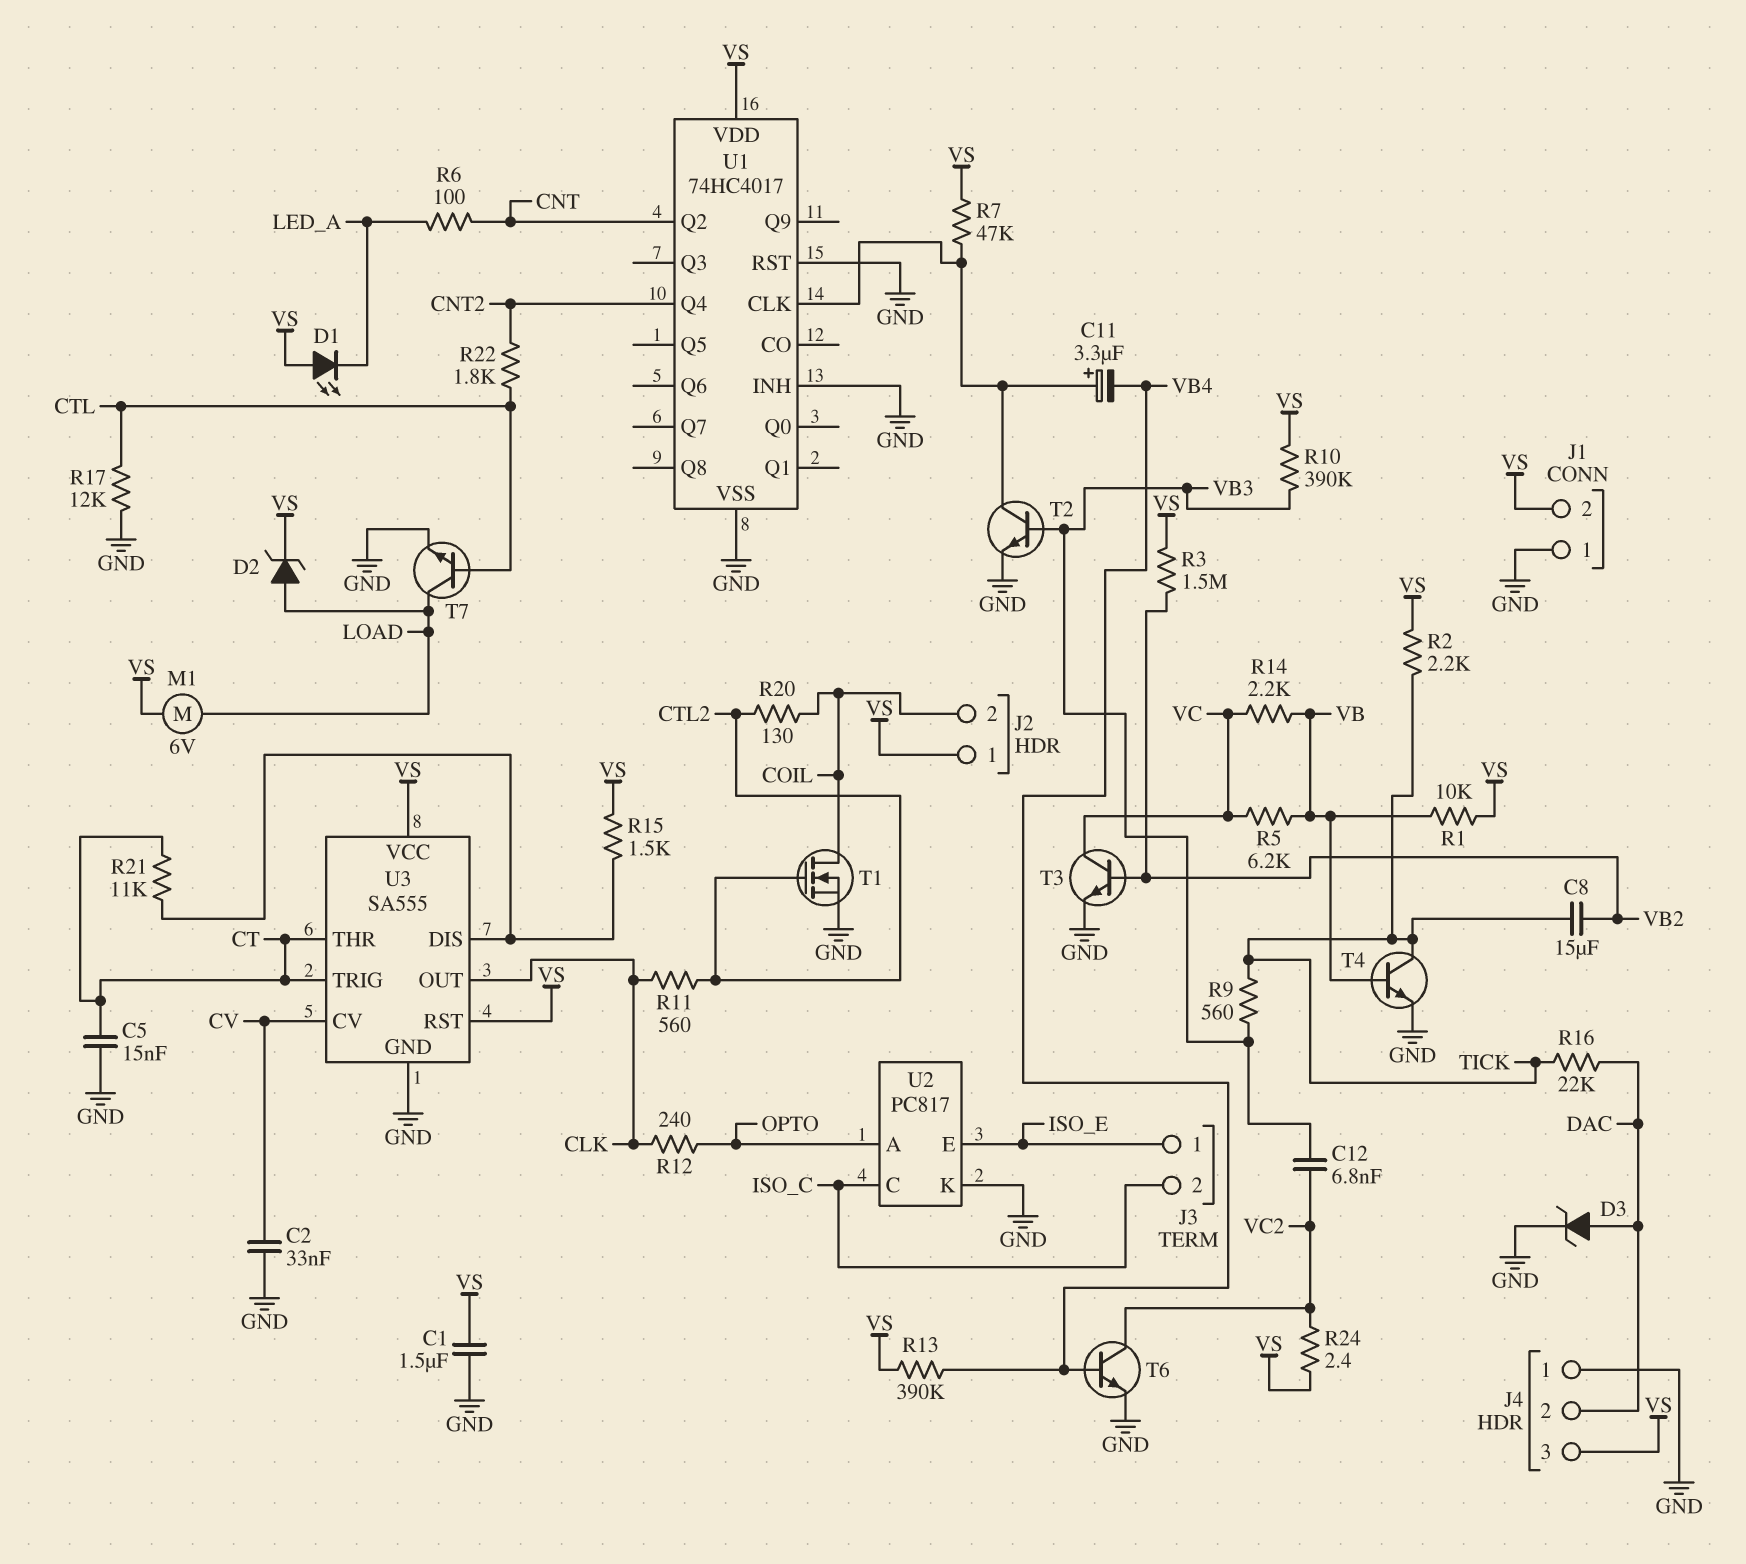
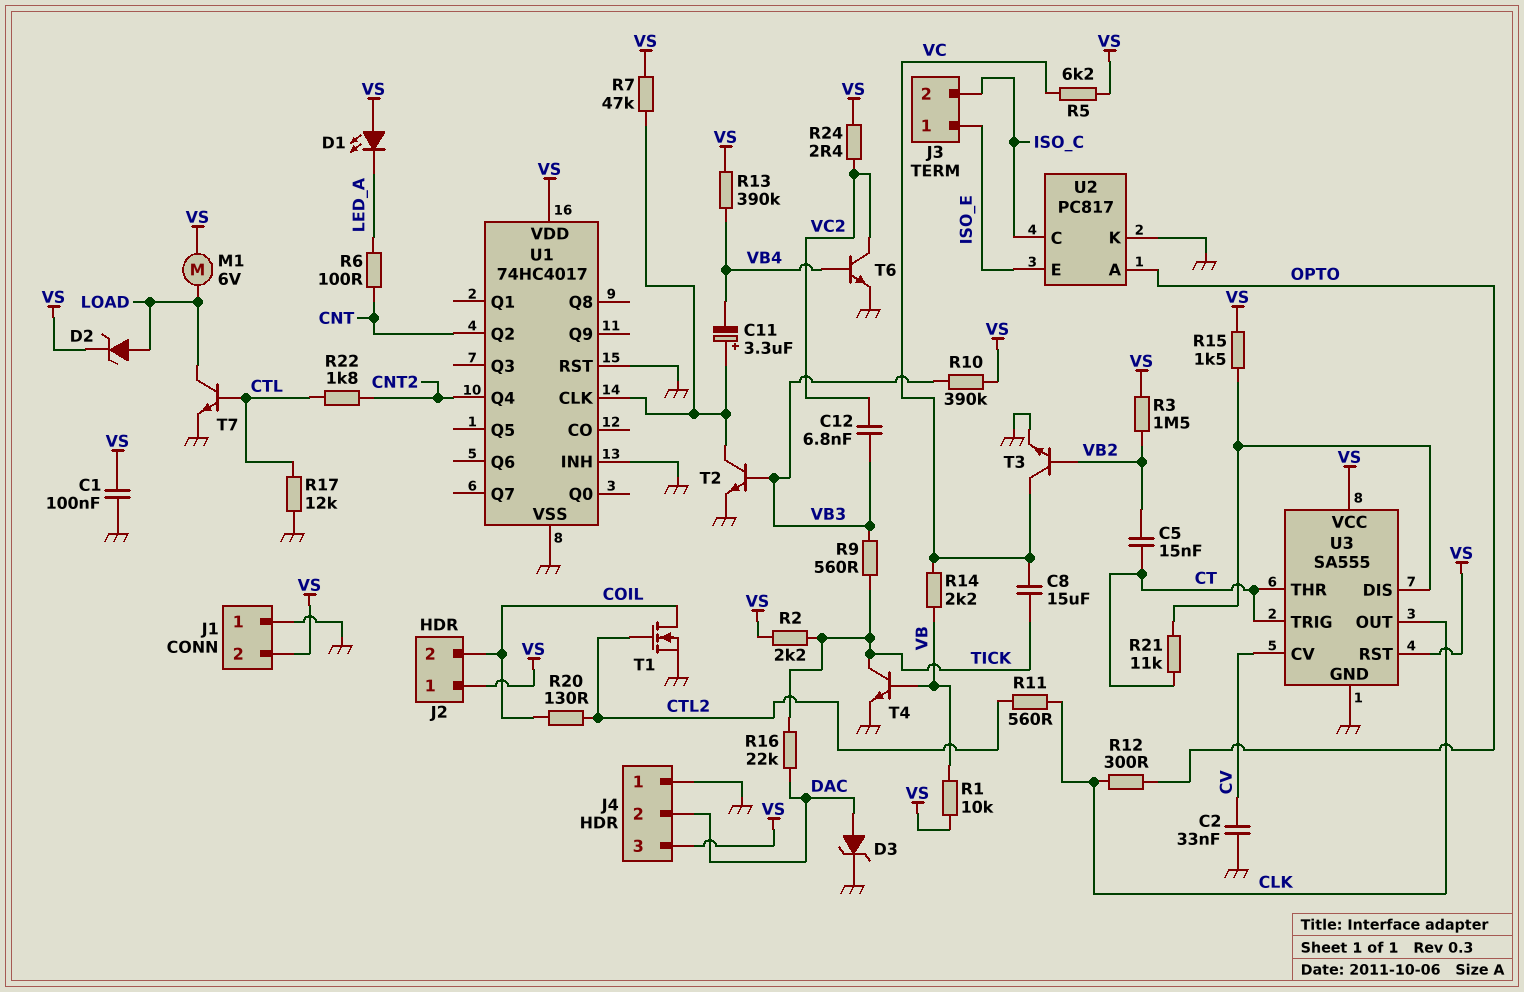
C1: 1.5uF (GND, VS) -> 100nF (GND, VS)
C5: 15nF (CT, GND) -> 15nF (CT, VB2)
C8: 15uF (TICK, VB2) -> 15uF (TICK, VC)
R5: 6.2k (VB, VC) -> 6.2k (VC, VS)
R12: 240 (CLK, OPTO) -> 300 (CLK, OPTO)

